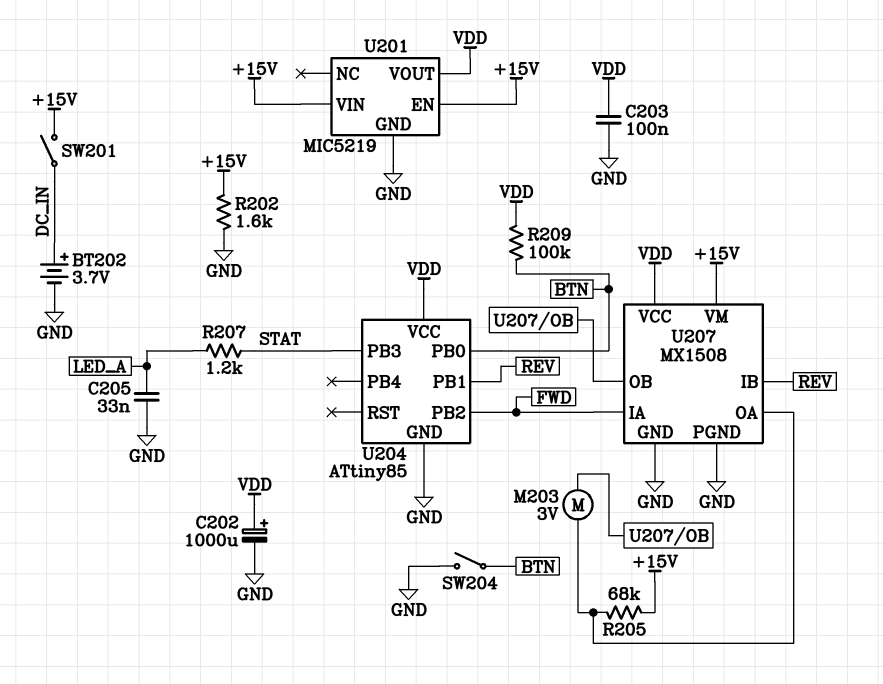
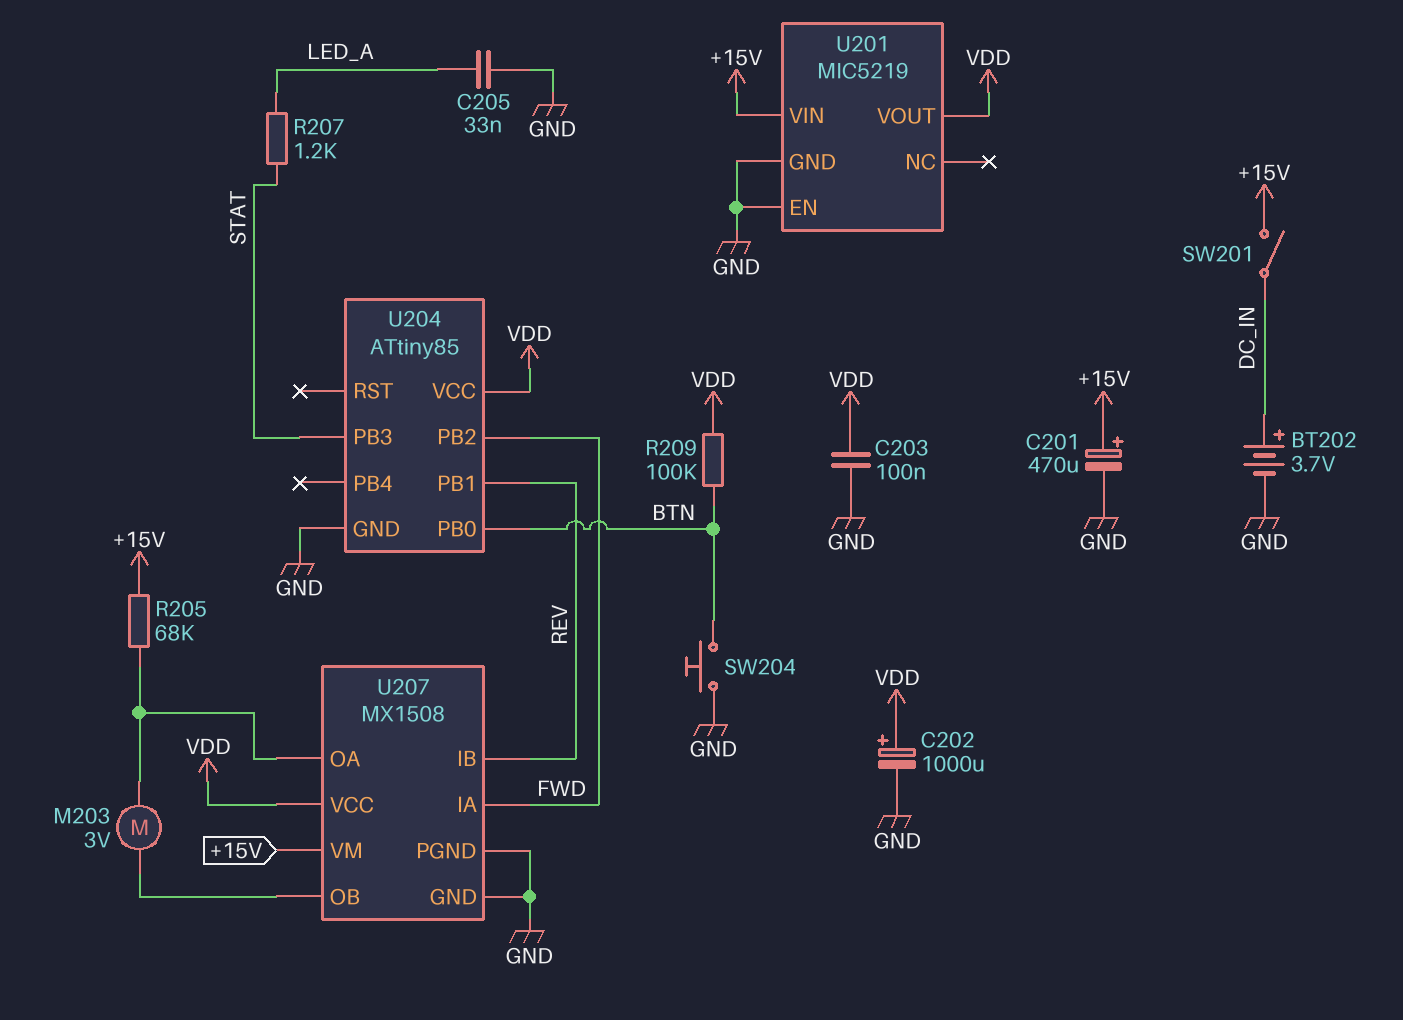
C201: none -> 470uF (plus +15V, minus GND)
R202: 1.6k (+15V, GND) -> none
SW204: switch (BTN, GND) -> button (BTN, GND)
U201 pin EN: +15V -> GND

